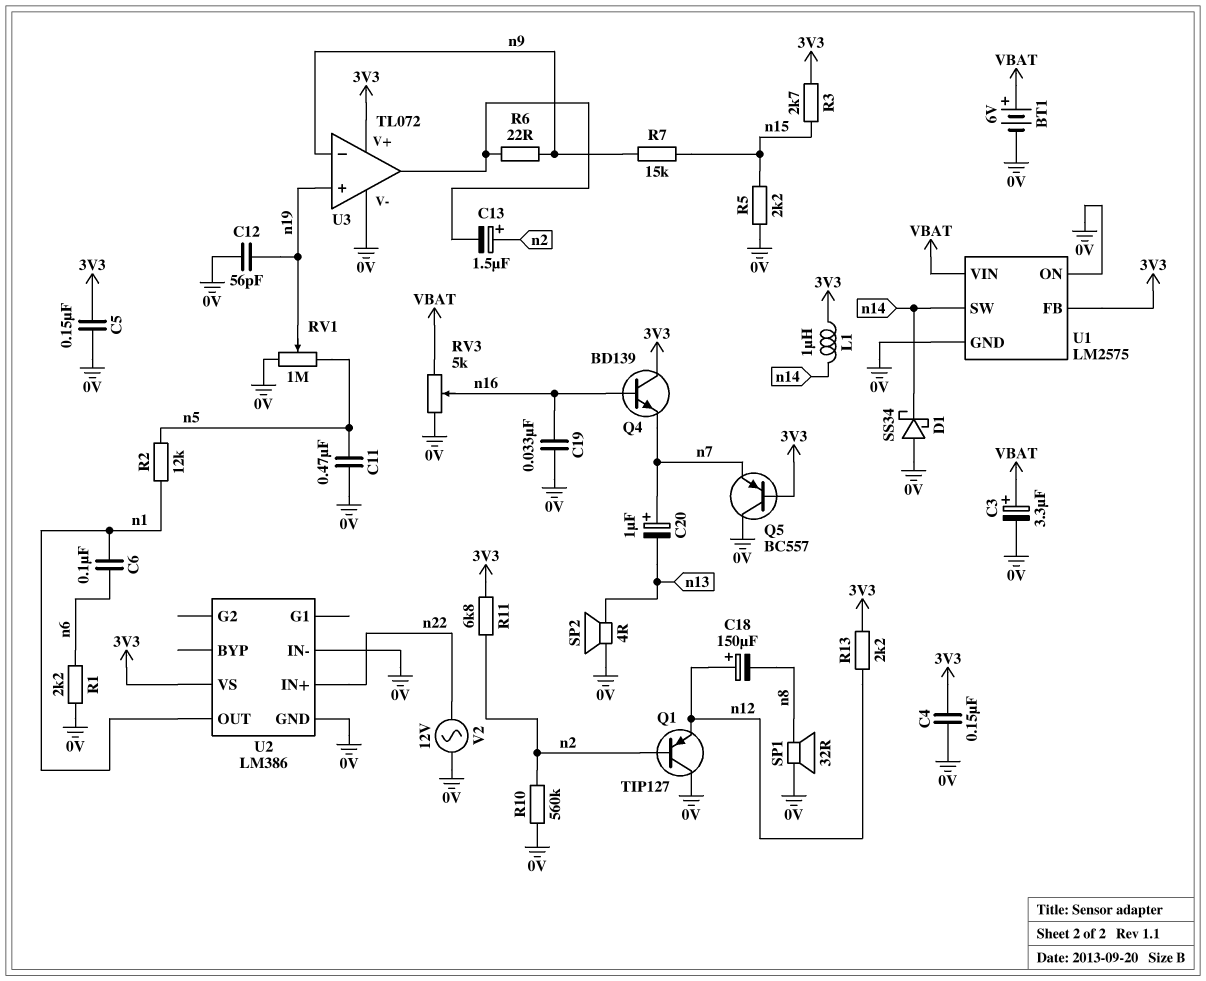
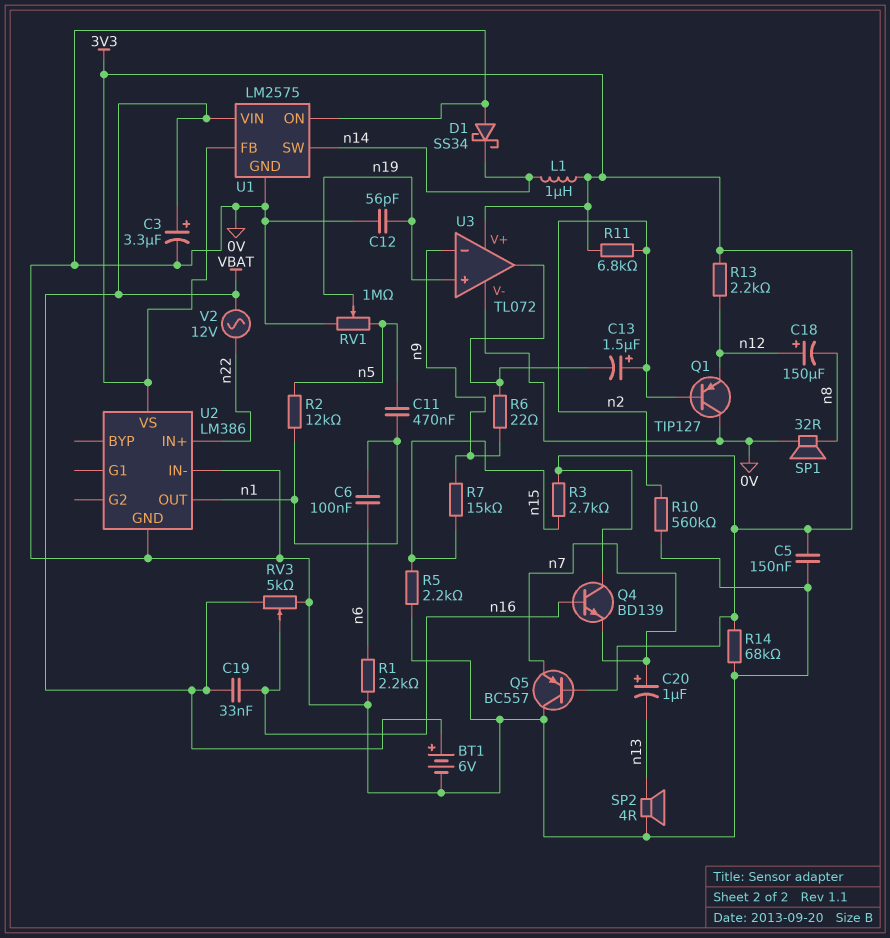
C4: 150nF (0V, 3V3) -> none
C11: 470nF (0V, n5) -> 470nF (n1, n5)
C19: 33nF (0V, n16) -> 33nF (VBAT, n16)
R14: none -> 68k (0V, 3V3)
V2: AC 12V (0V, n22) -> AC 12V (VBAT, n22)

